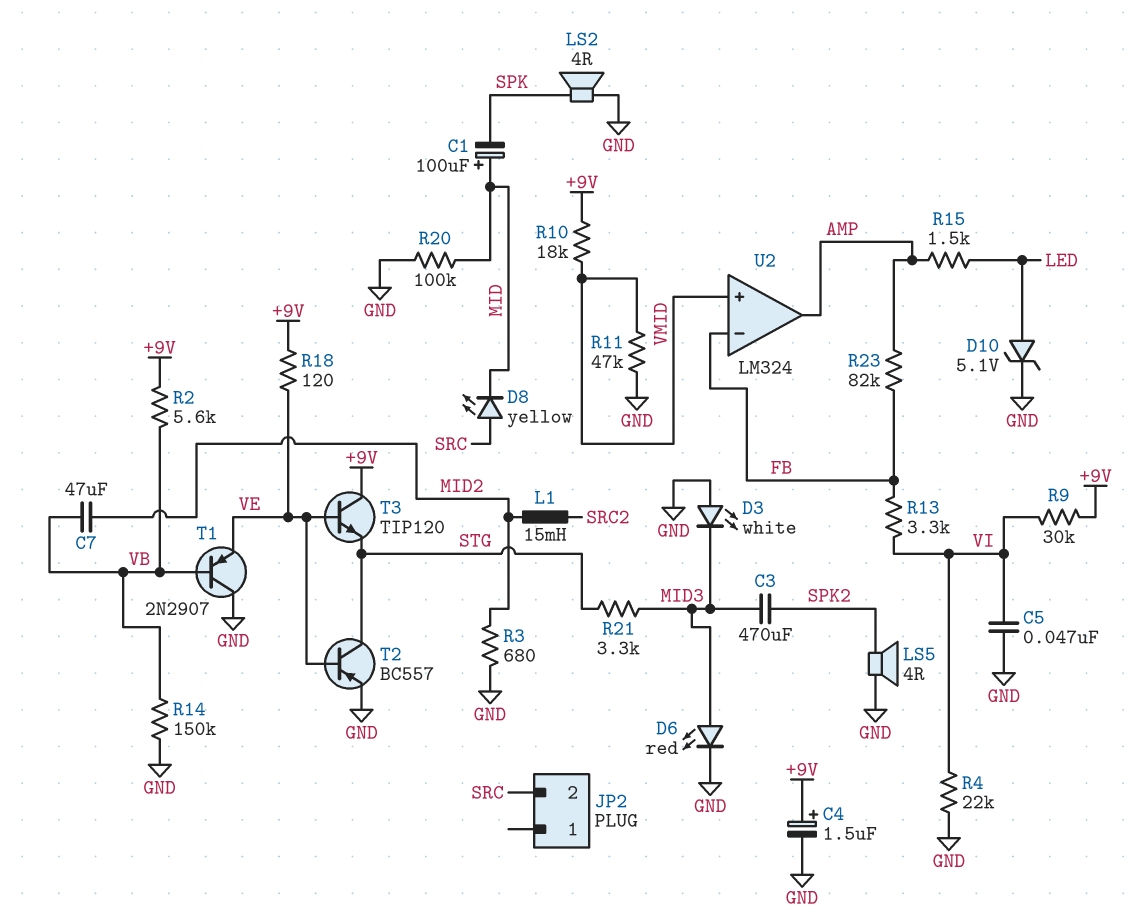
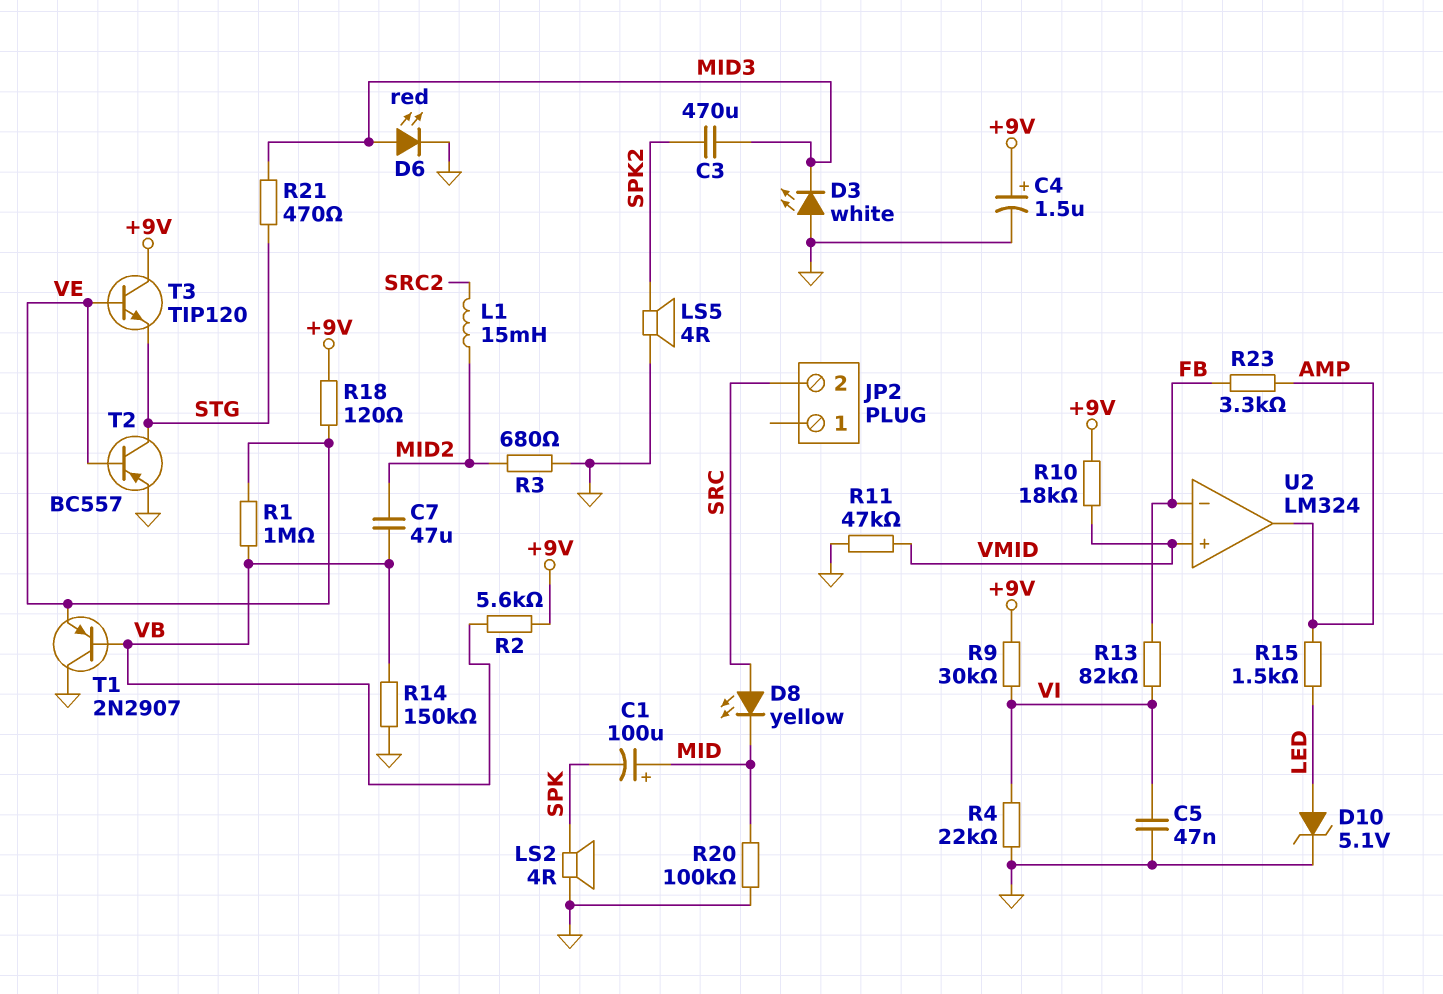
R1: none -> 1M (VB, VE)
R13: 3.3k (FB, VI) -> 82k (FB, VI)
R21: 3.3k (MID3, STG) -> 470 (MID3, STG)
R23: 82k (AMP, FB) -> 3.3k (AMP, FB)

